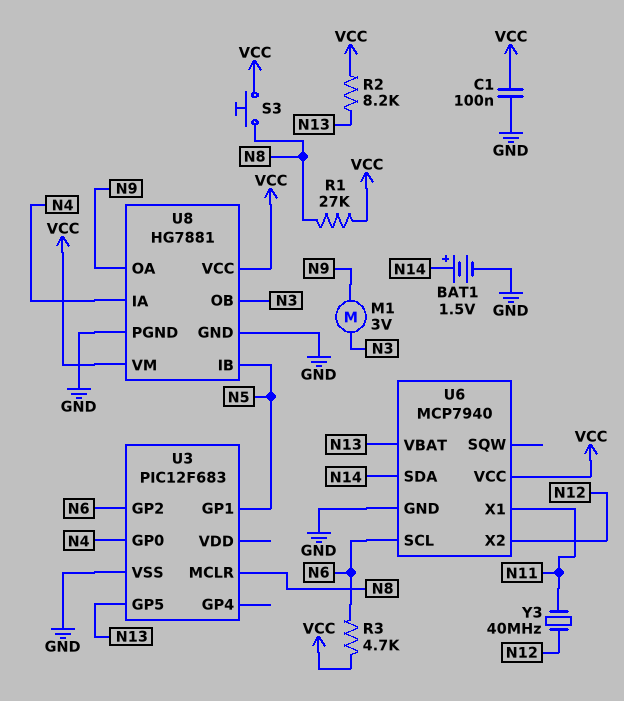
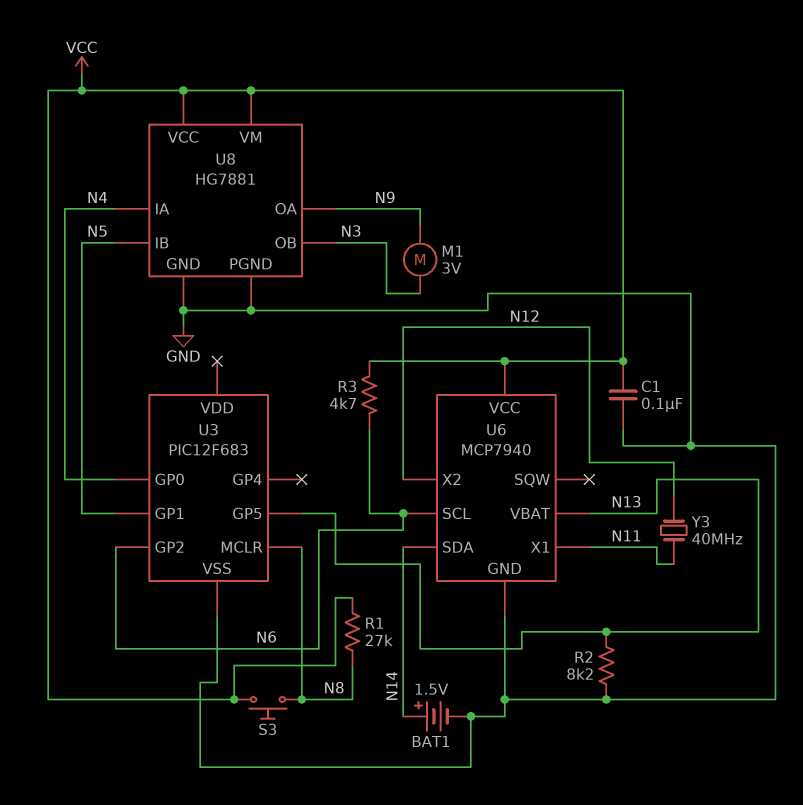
R2: 8.2k (N13, VCC) -> 8.2k (GND, N13)

